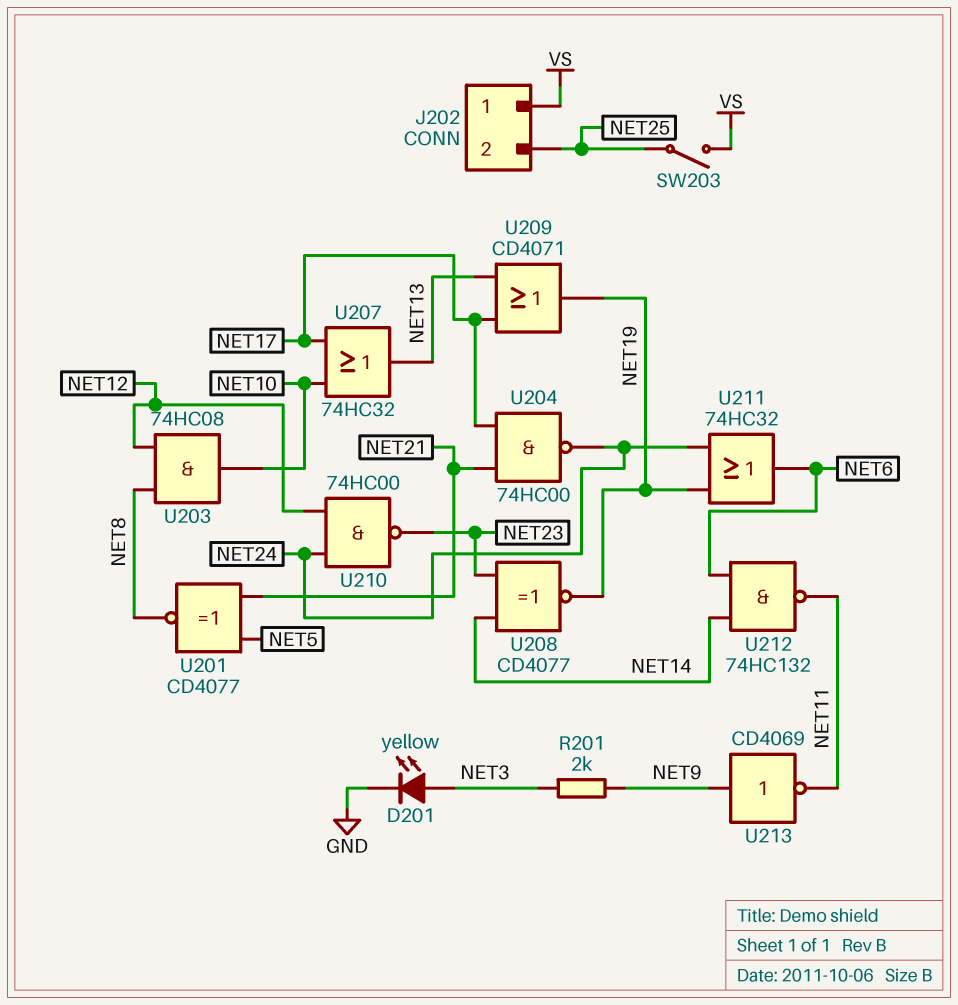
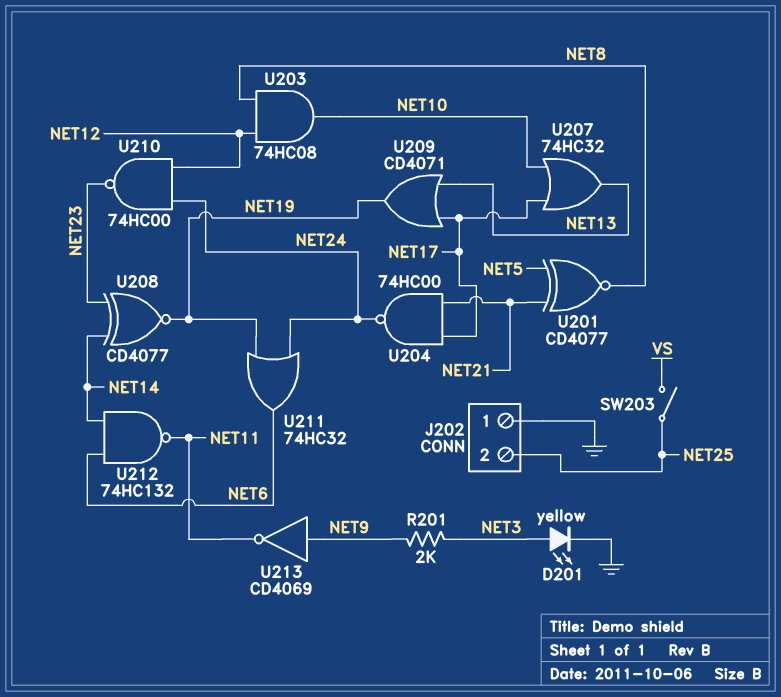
J202 pin 1: VS -> GND

